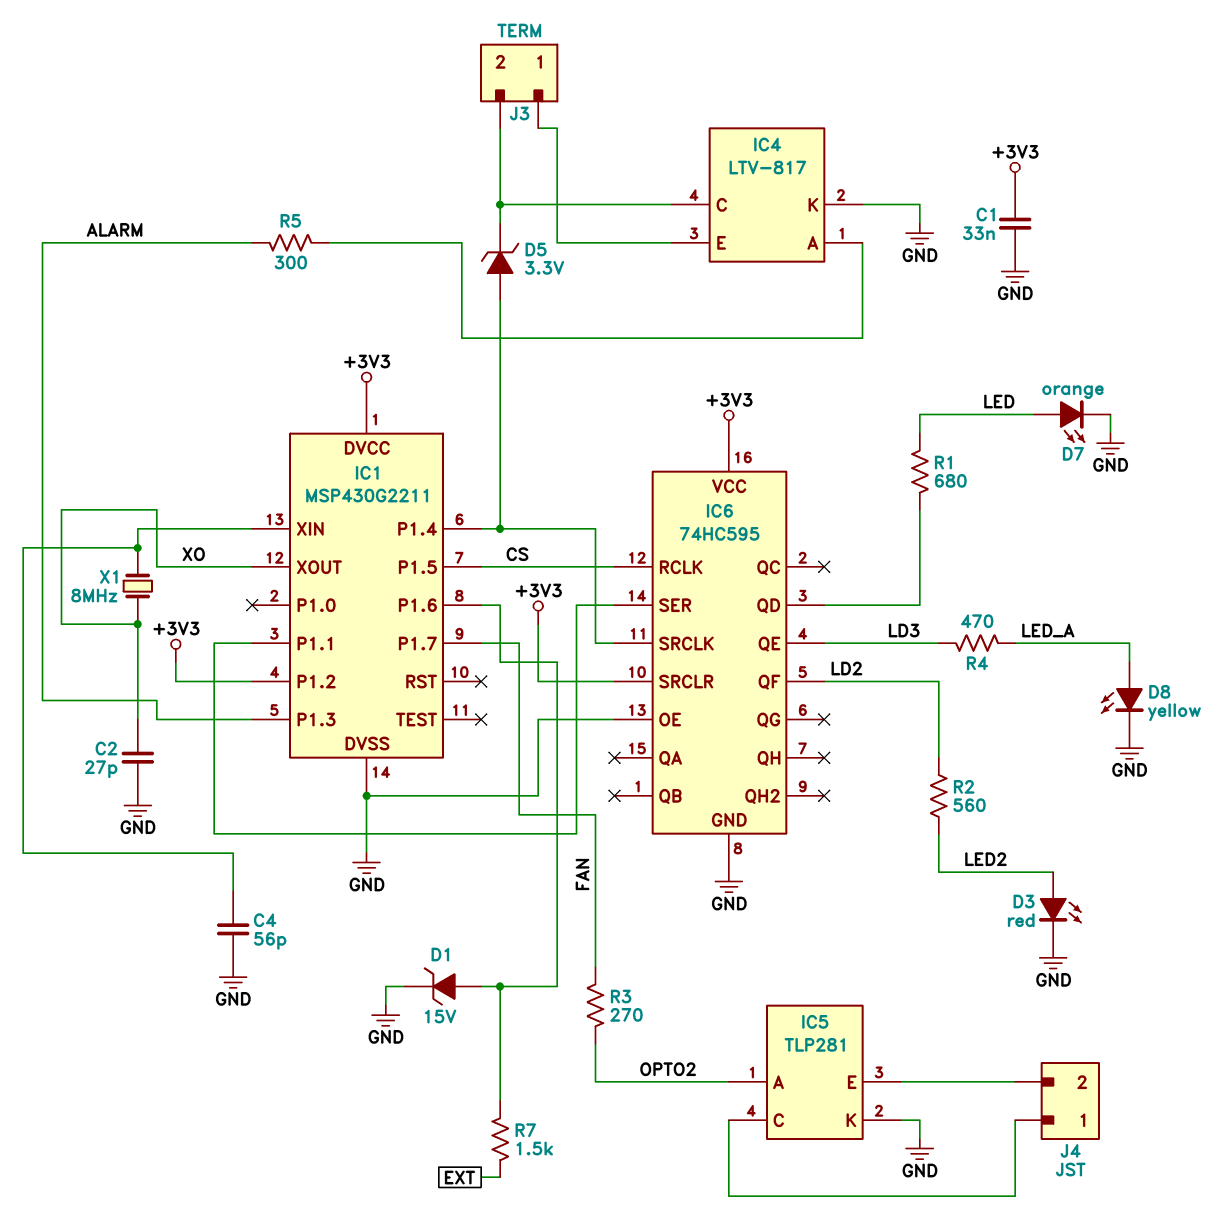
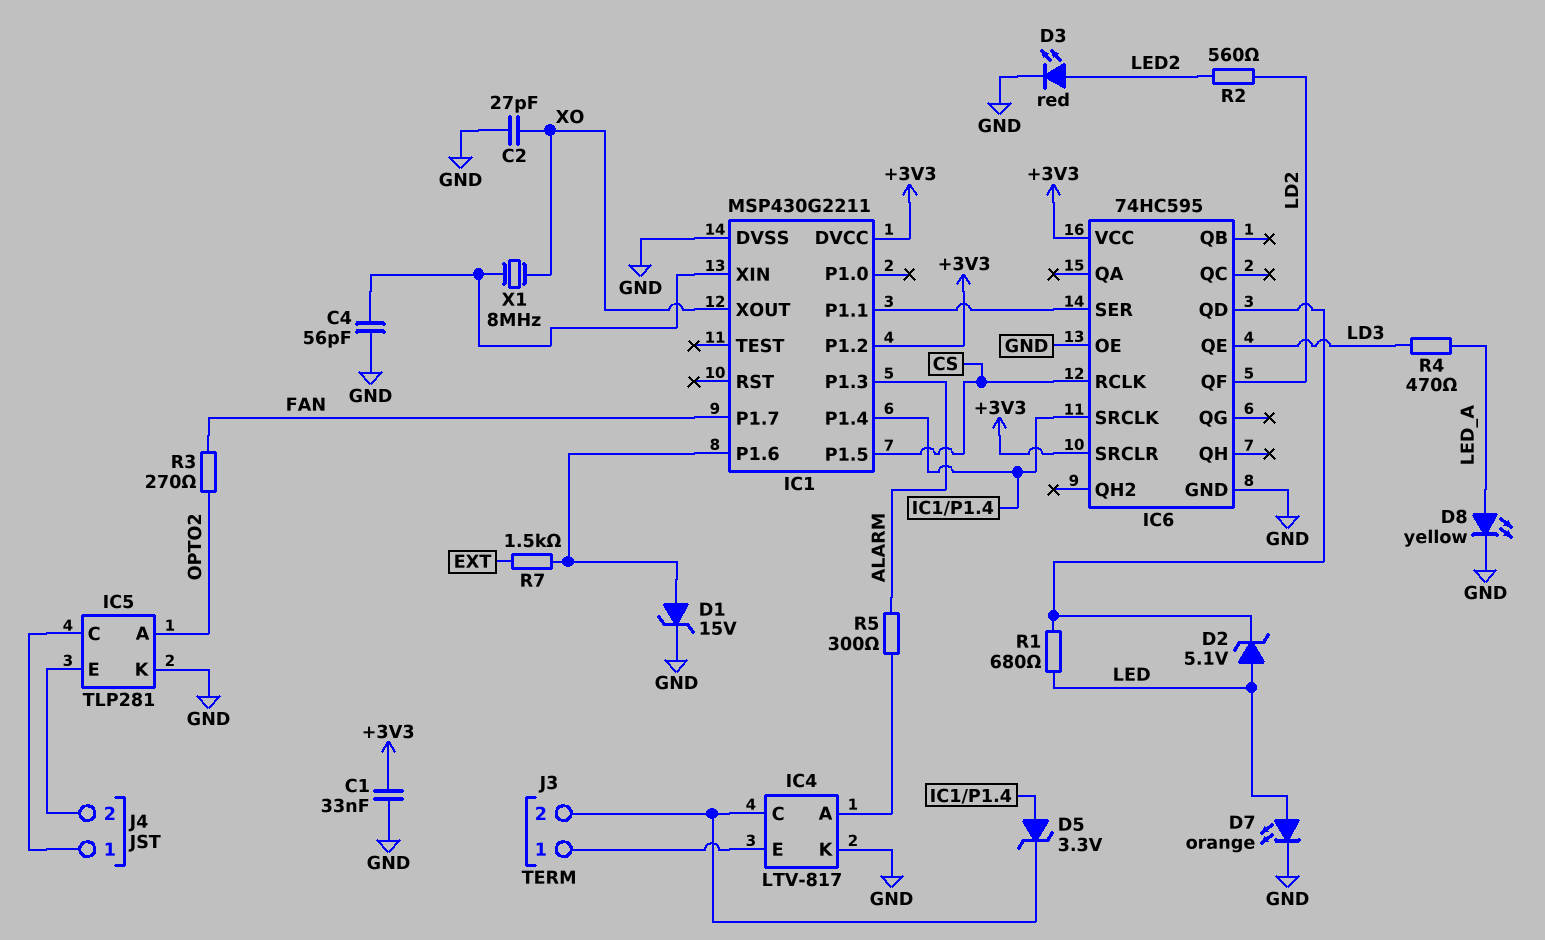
D2: none -> zener 5.1V (A LED, K IC6/QD)

